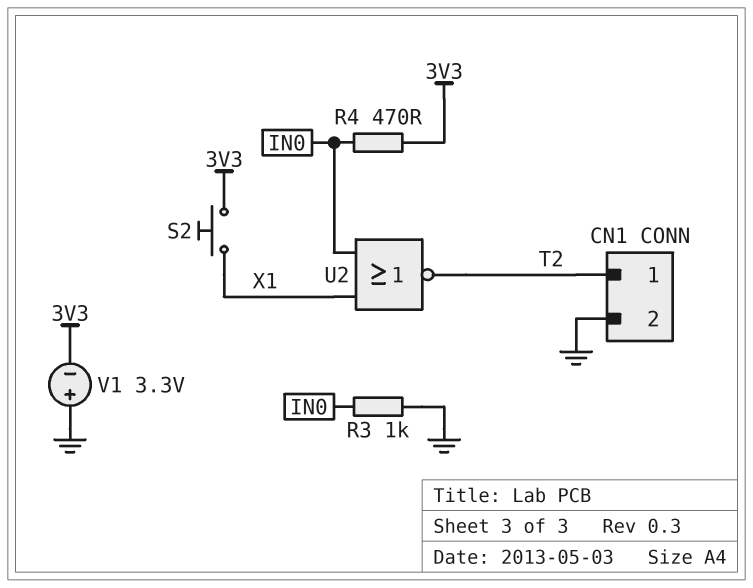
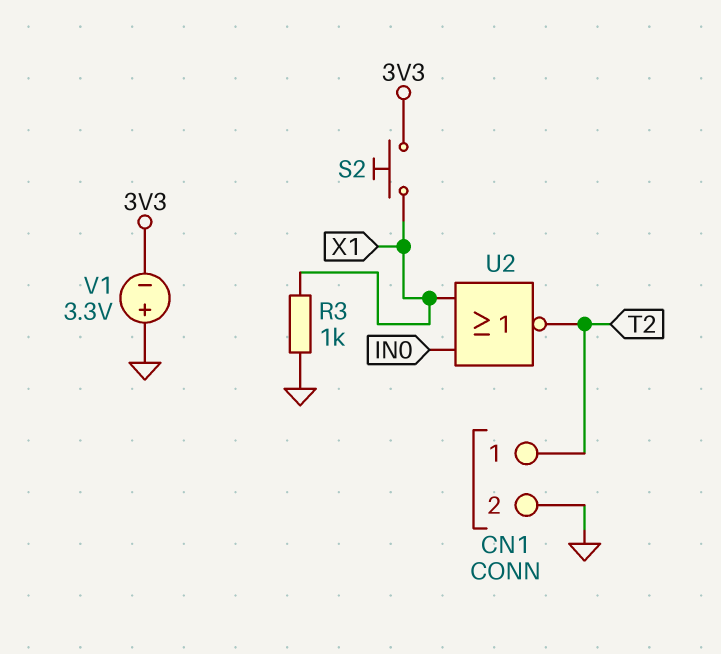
R3: 1k (GND, IN0) -> 1k (GND, X1)
R4: 470 (3V3, IN0) -> none

